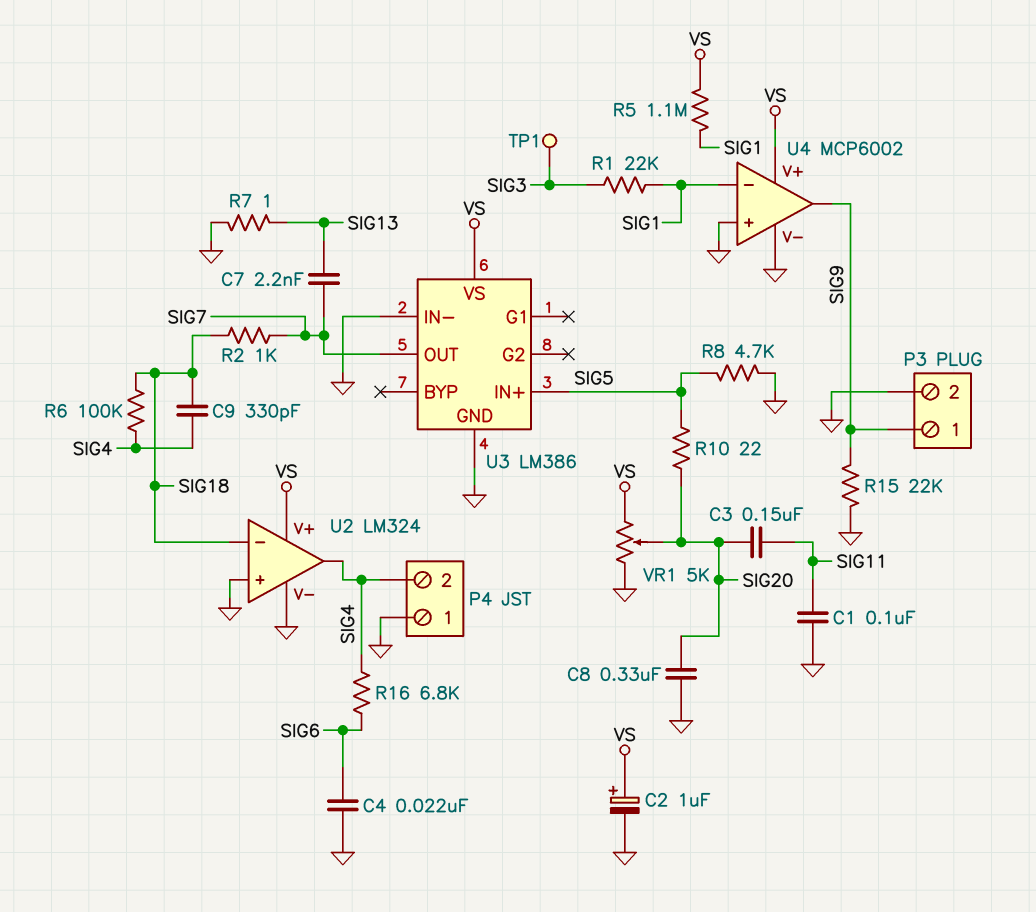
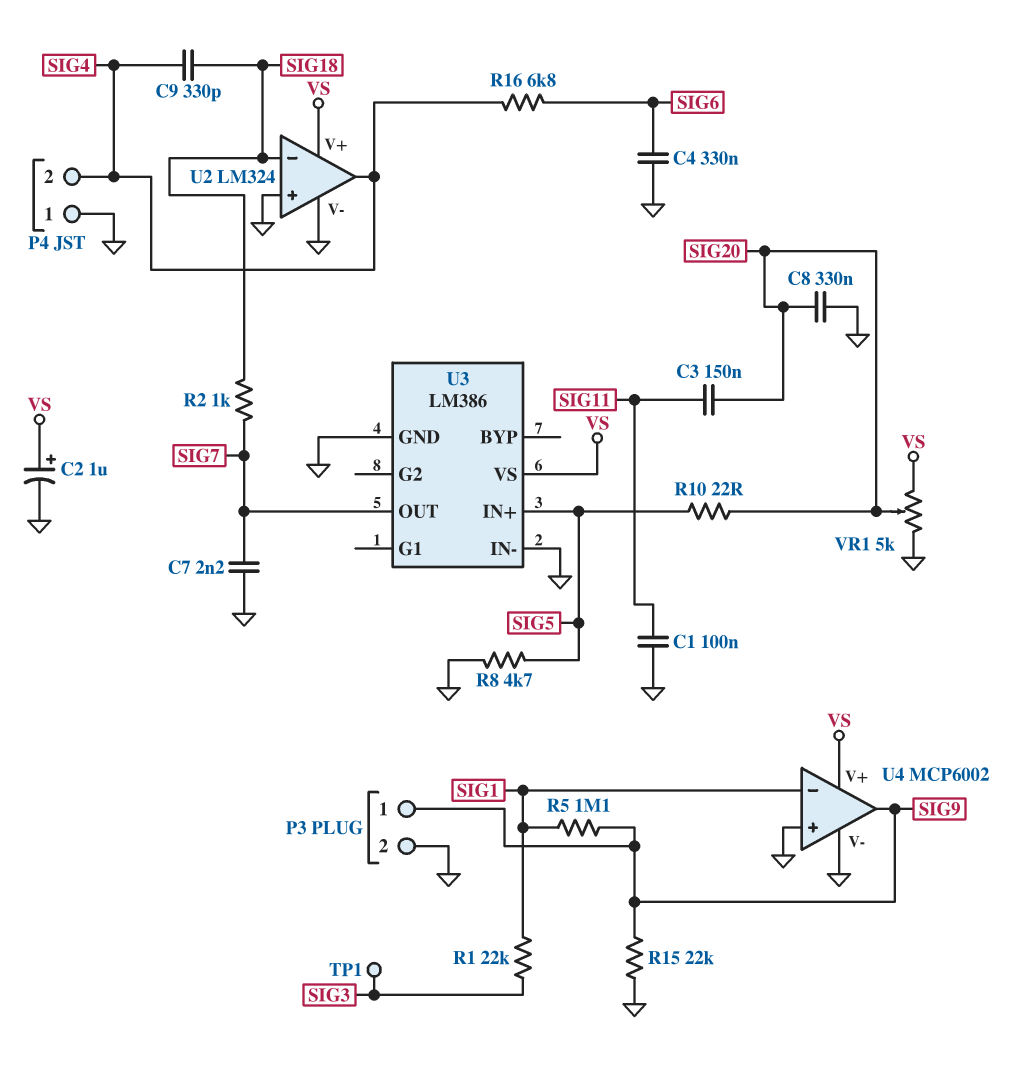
C4: 22nF (GND, SIG6) -> 330nF (GND, SIG6)
C7: 2.2nF (SIG7, SIG13) -> 2.2nF (GND, SIG7)
R5: 1.1M (SIG1, VS) -> 1.1M (SIG1, SIG9)
R6: 100k (SIG4, SIG18) -> none
R7: 1 (GND, SIG13) -> none

